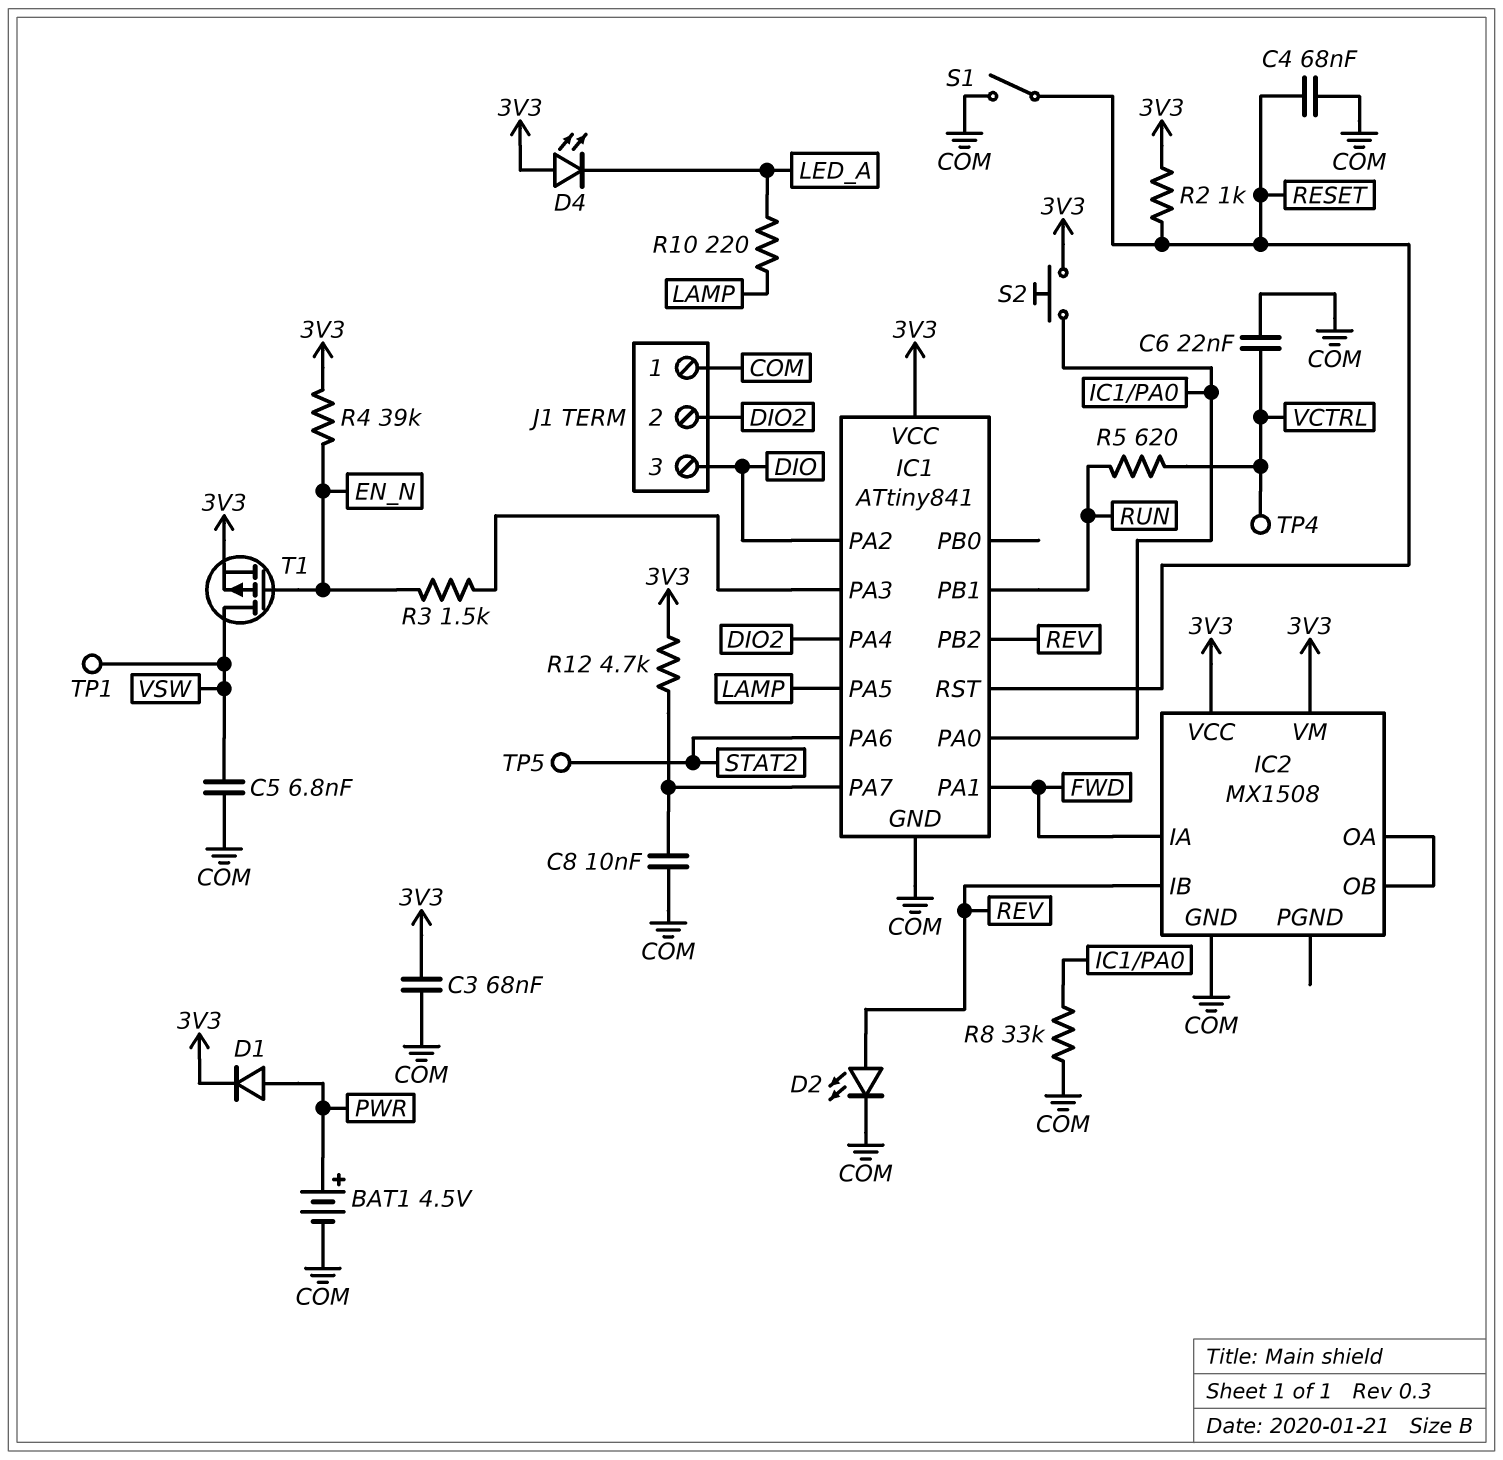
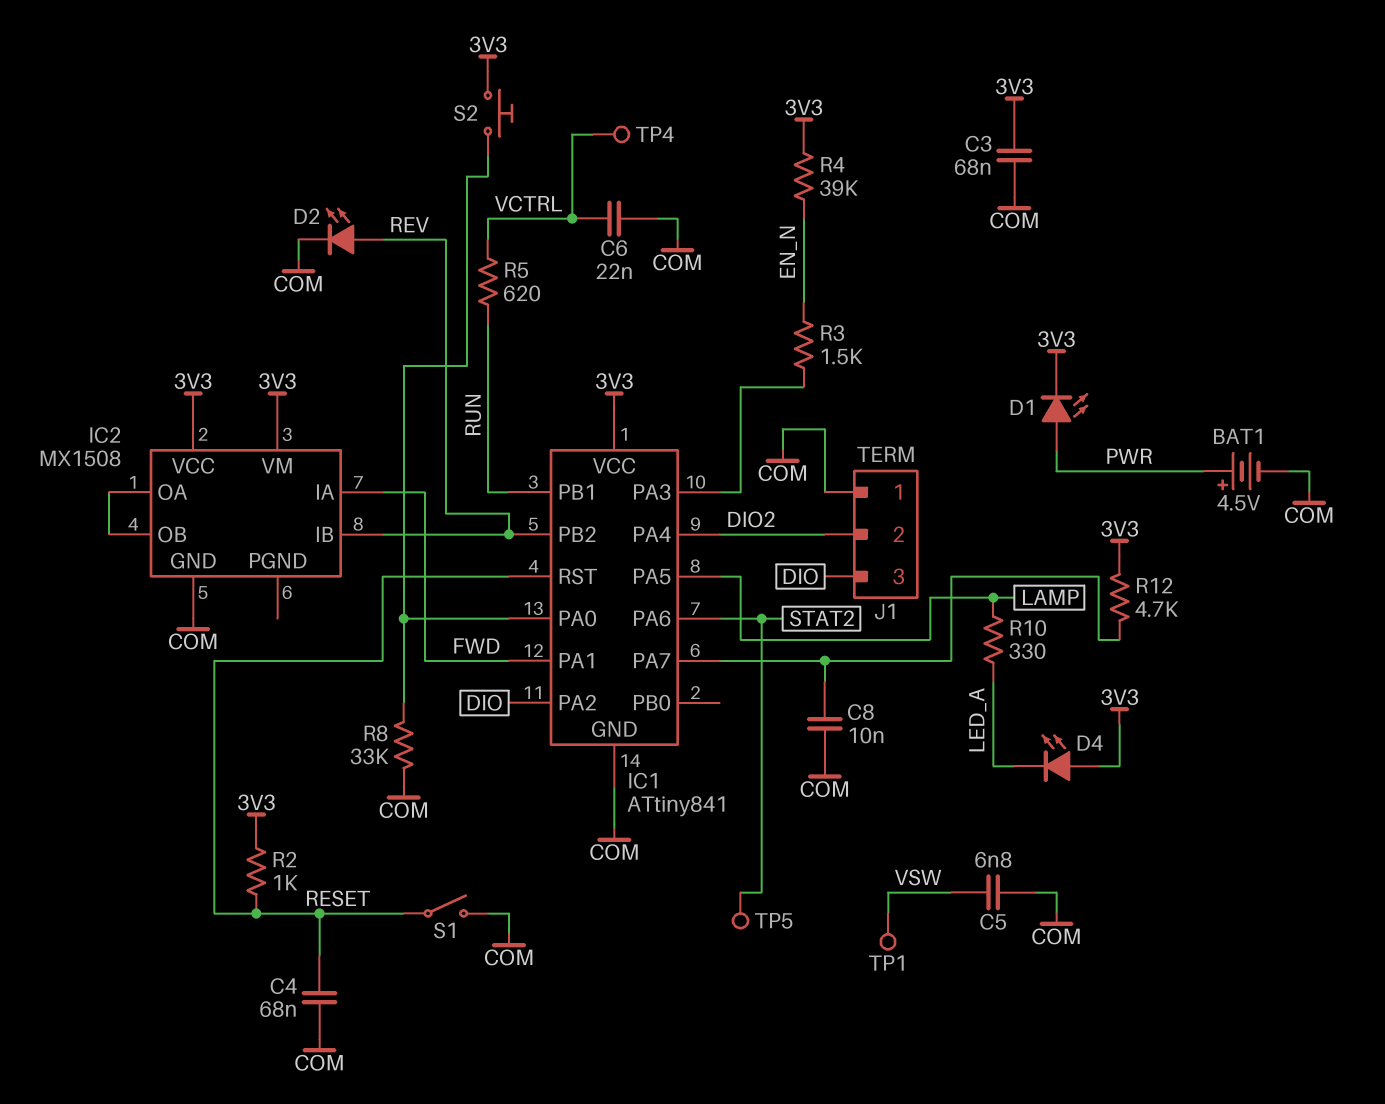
D1: diode (A PWR, K 3V3) -> LED (A PWR, K 3V3)
R10: 220 (LAMP, LED_A) -> 330 (LAMP, LED_A)
T1: PMOS (G EN_N, D VSW, S 3V3) -> none

